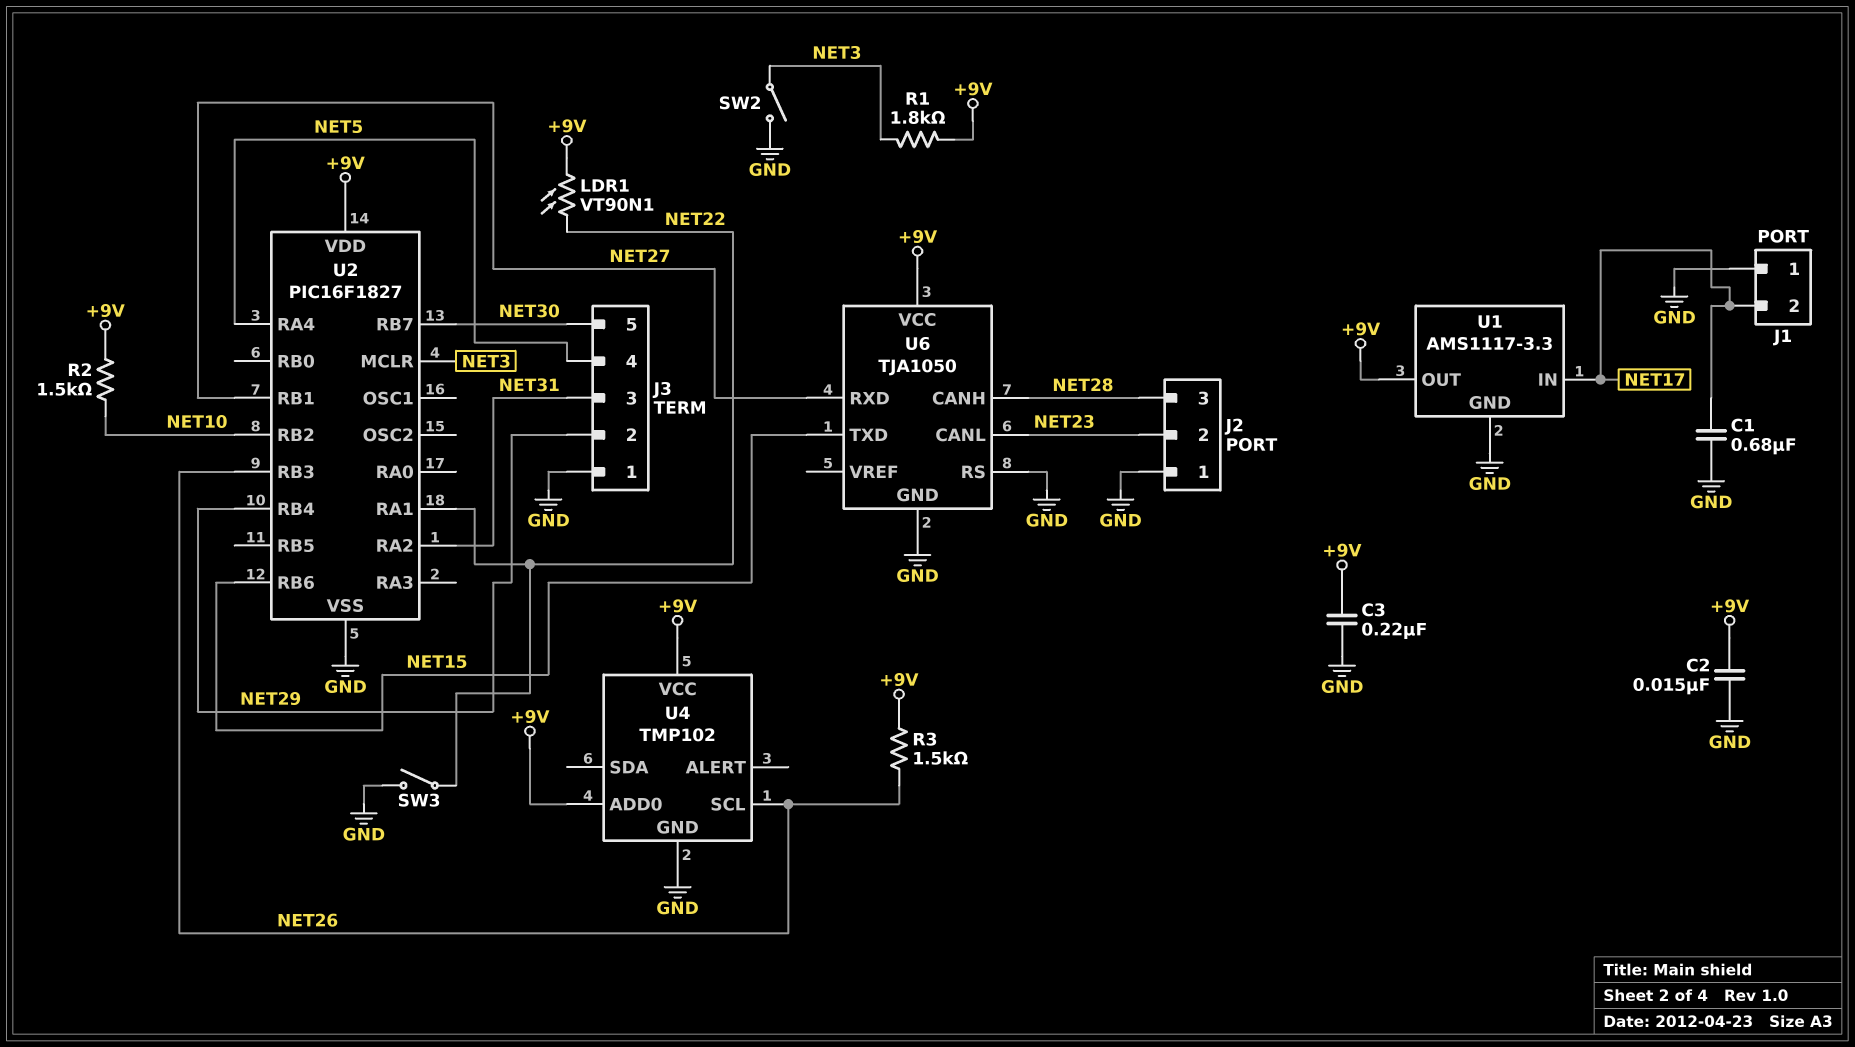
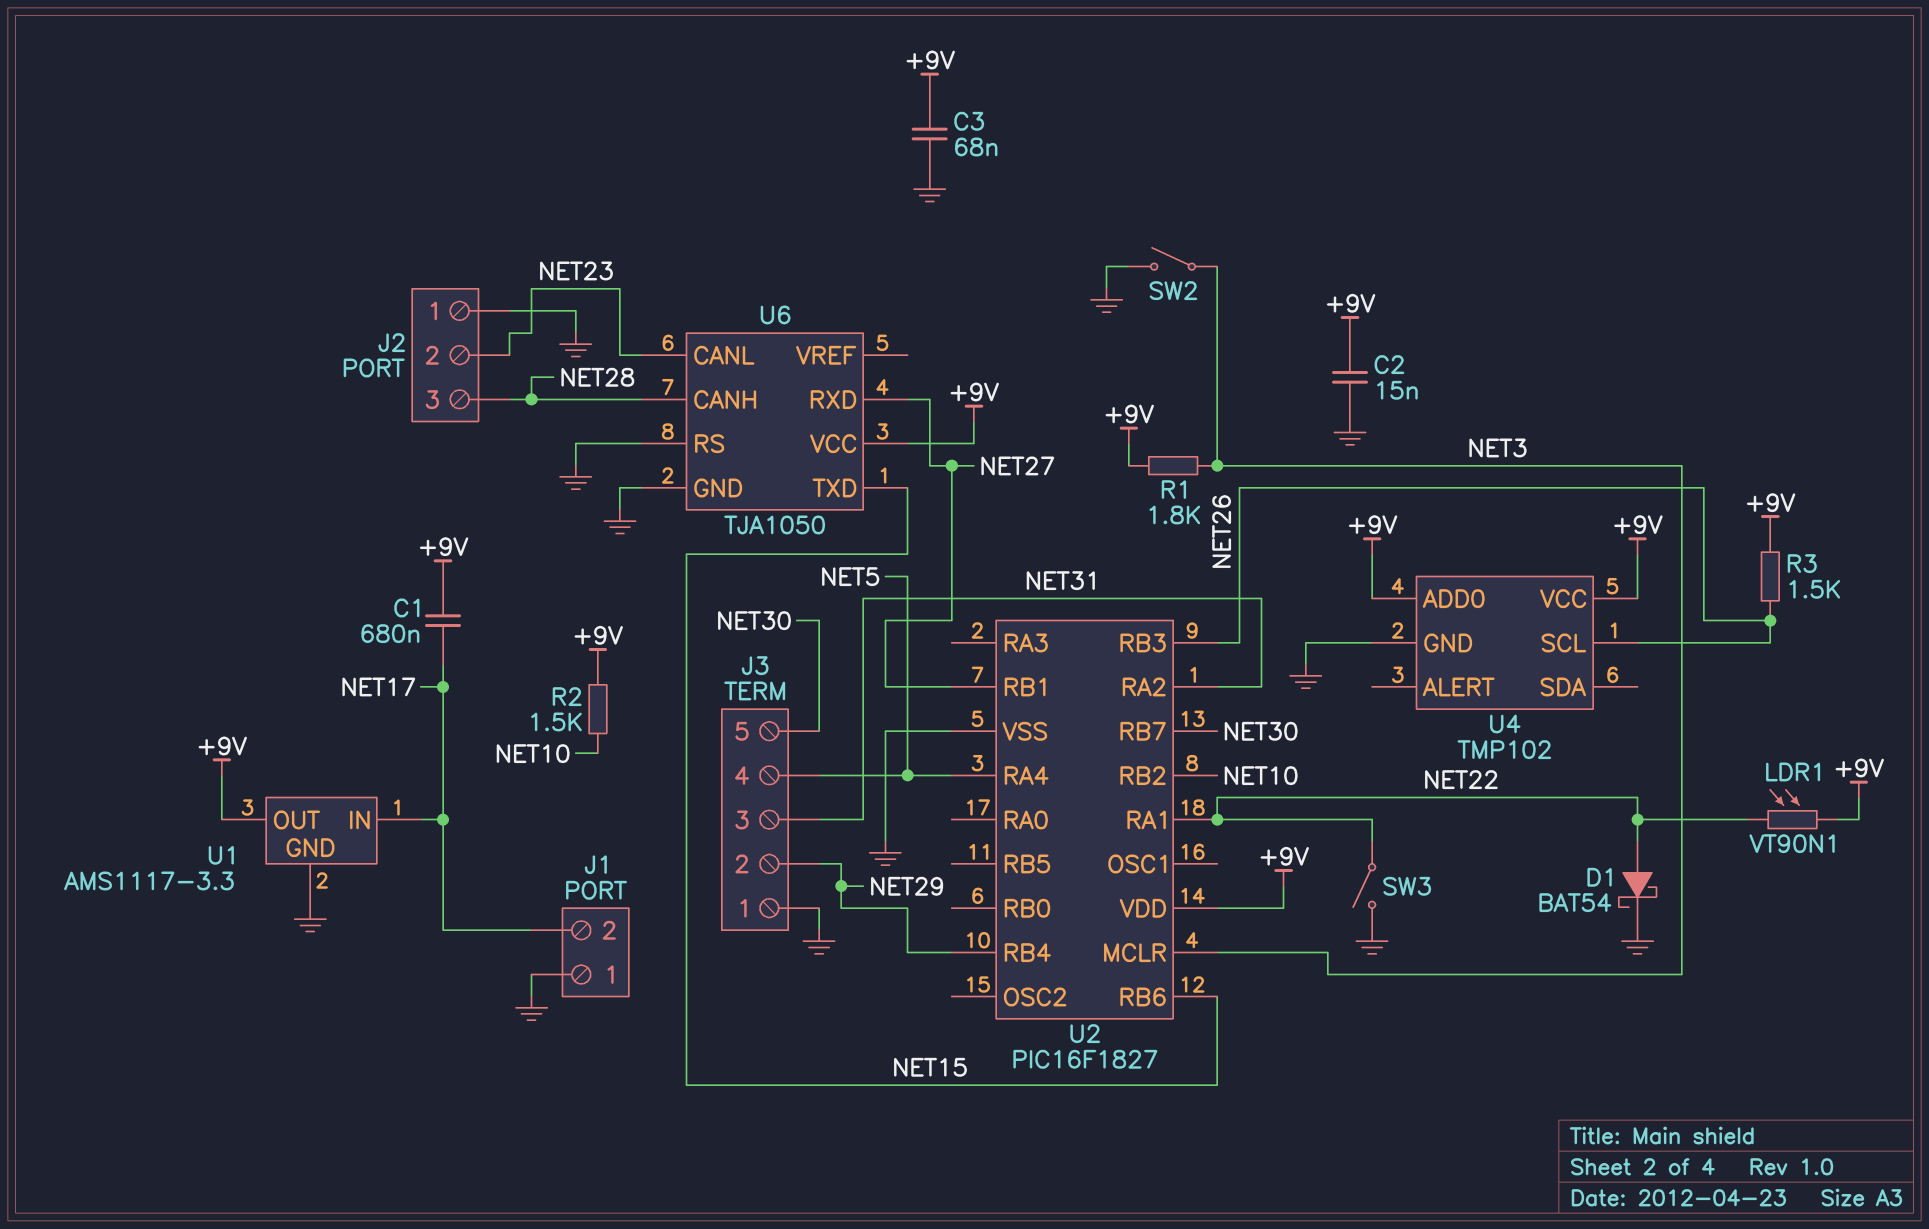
C1: 680nF (GND, NET17) -> 680nF (+9V, NET17)
C3: 220nF (+9V, GND) -> 68nF (+9V, GND)
D1: none -> schottky BAT54 (A NET22, K GND)

